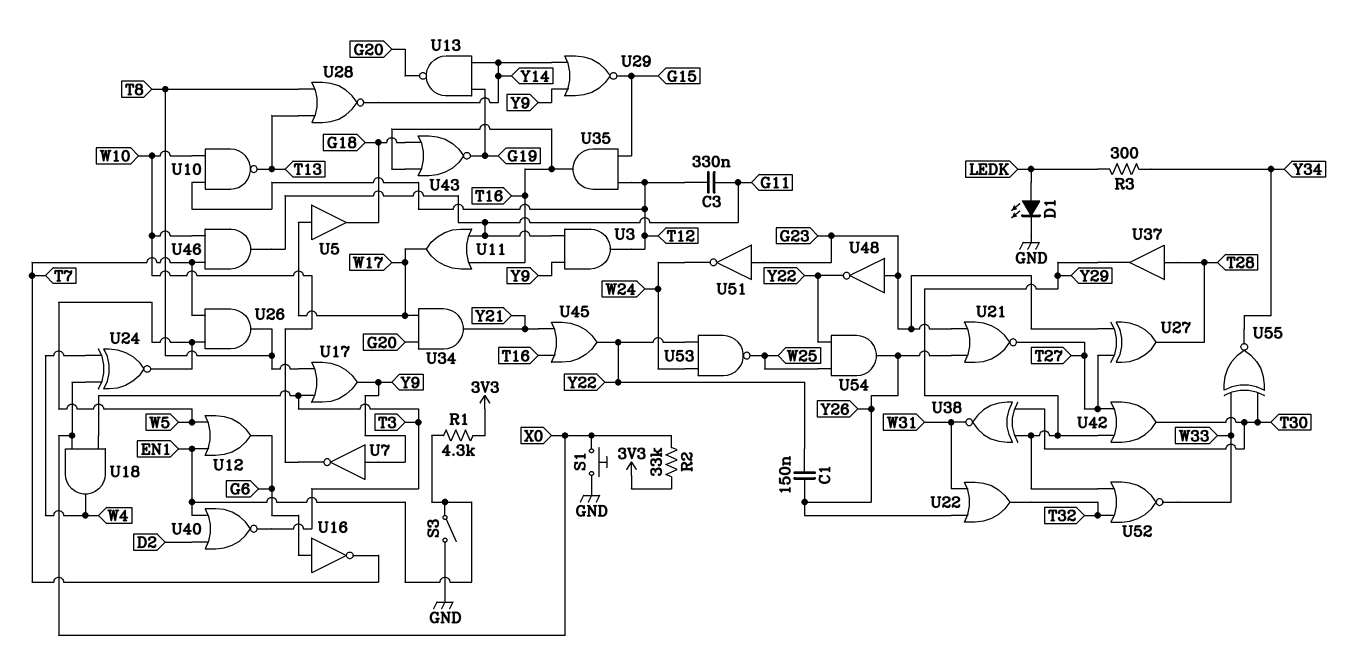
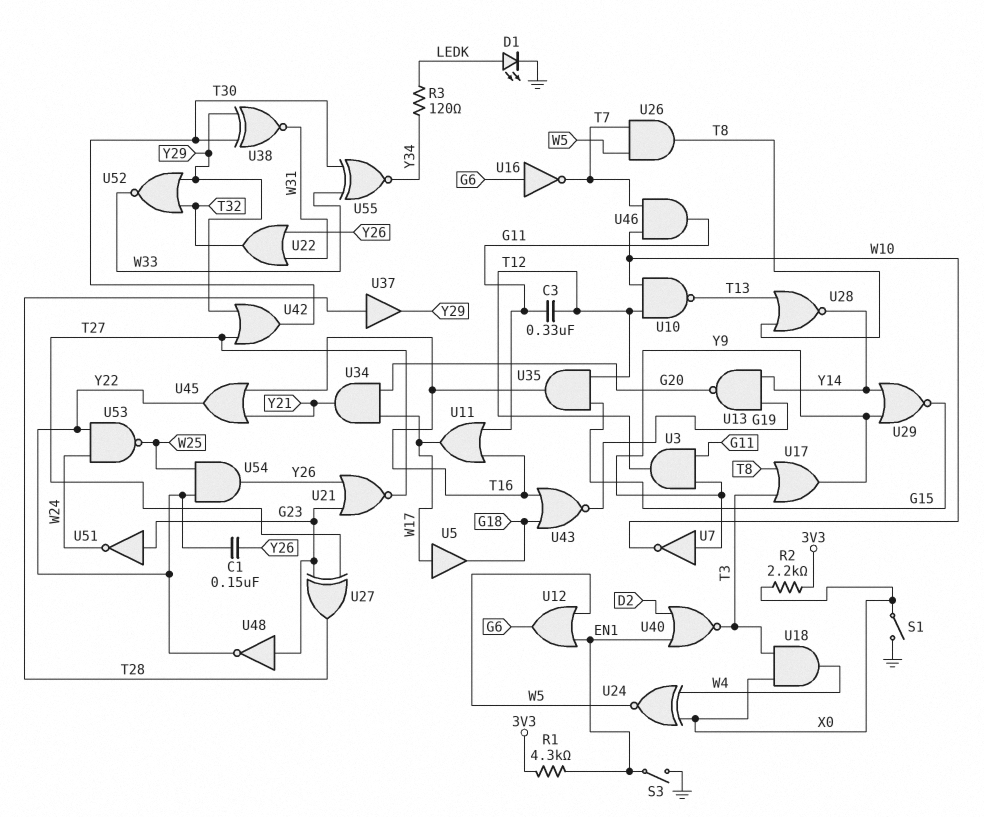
R2: 33k (3V3, X0) -> 2.2k (3V3, X0)
R3: 300 (LEDK, Y34) -> 120 (LEDK, Y34)
S1: button (GND, X0) -> switch (GND, X0)

